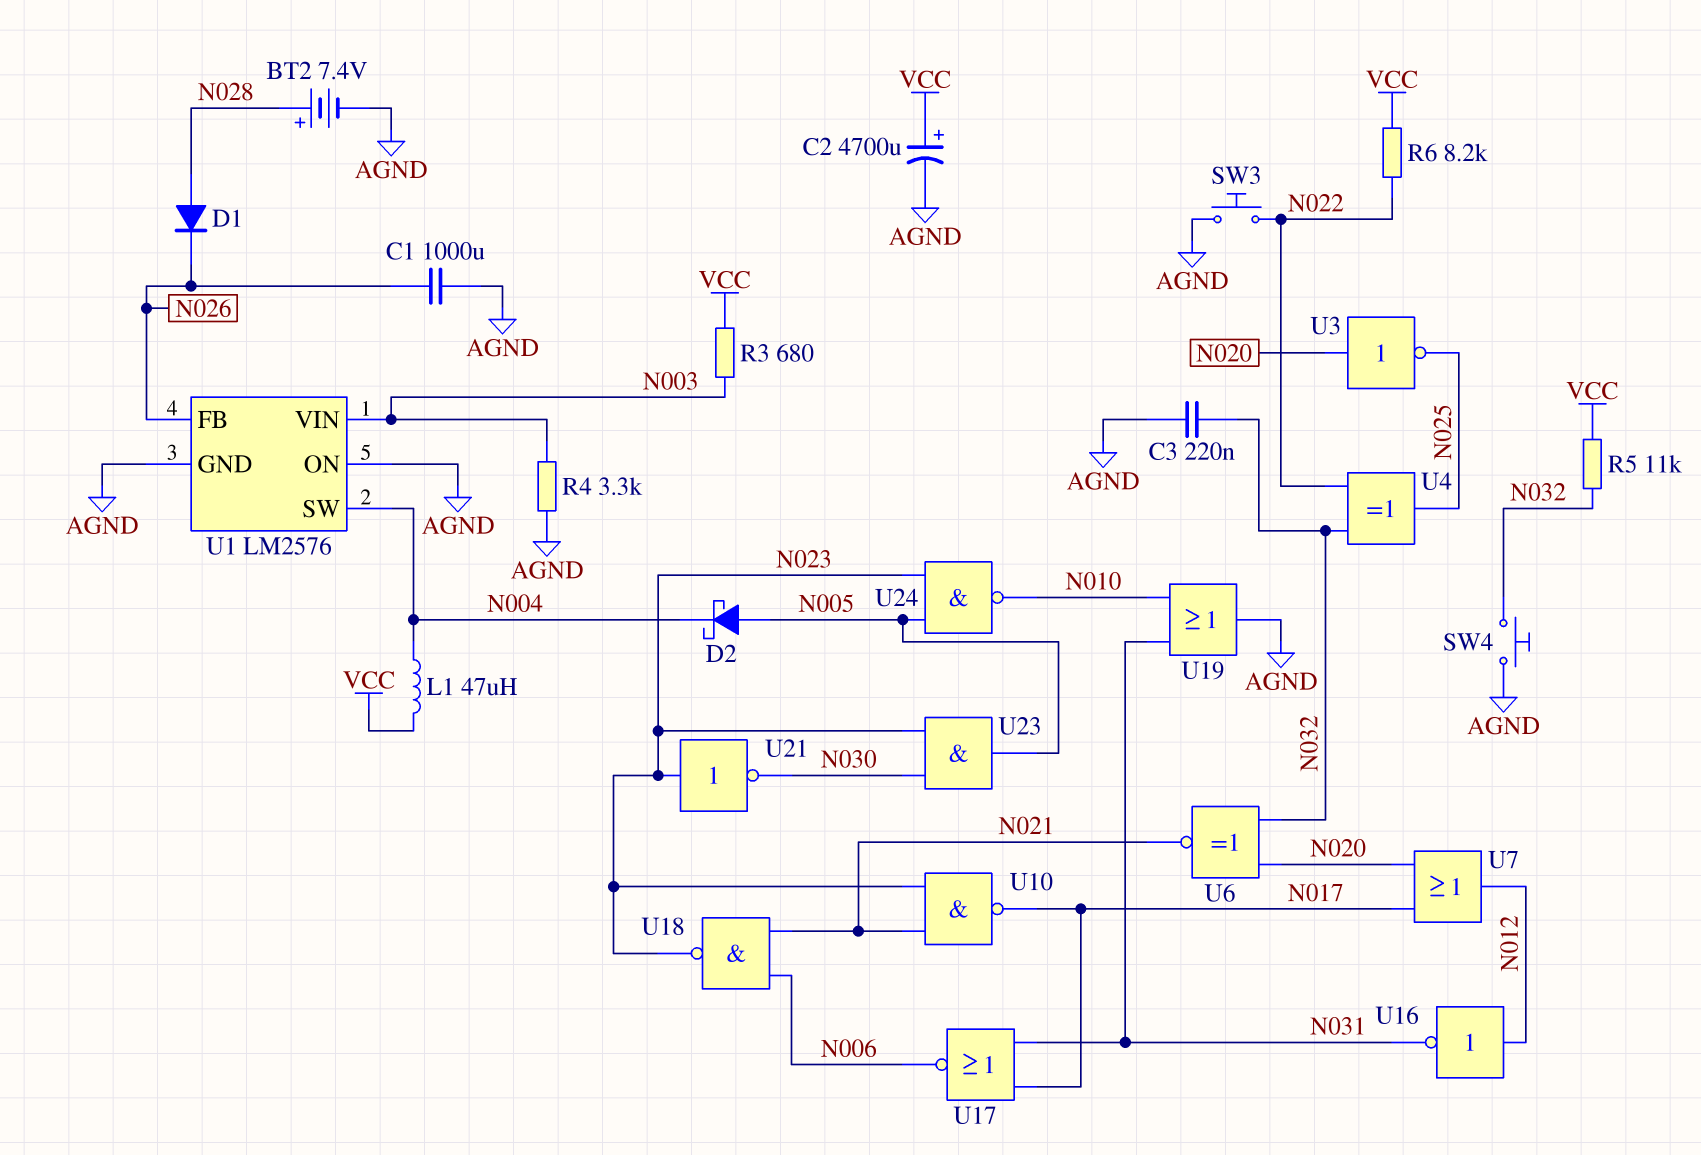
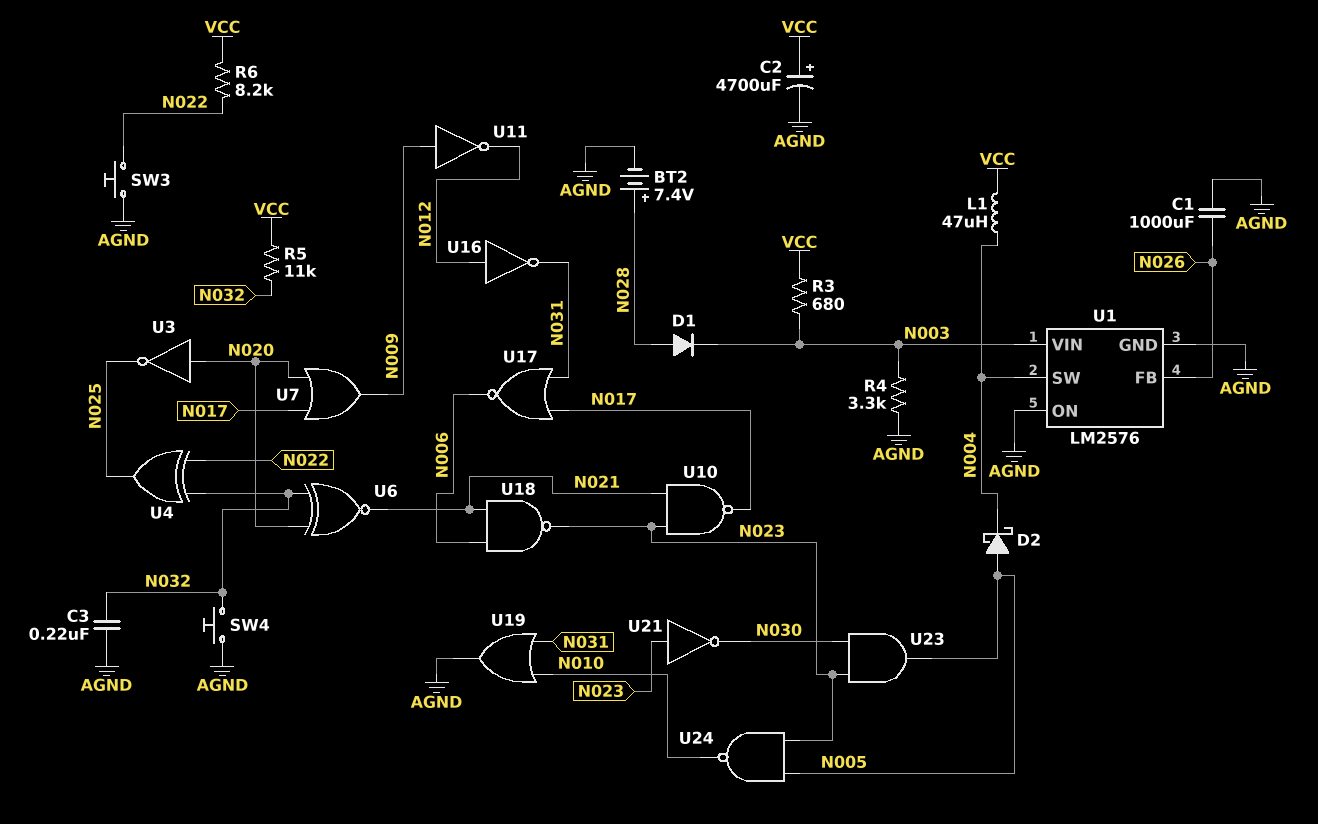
D1: diode (A N028, K N026) -> diode (A N028, K N003)
U7: OR (in N017, in N020, out N012) -> OR (in N017, in N020, out N009)
U11: none -> NOT (in N009, out N012)

